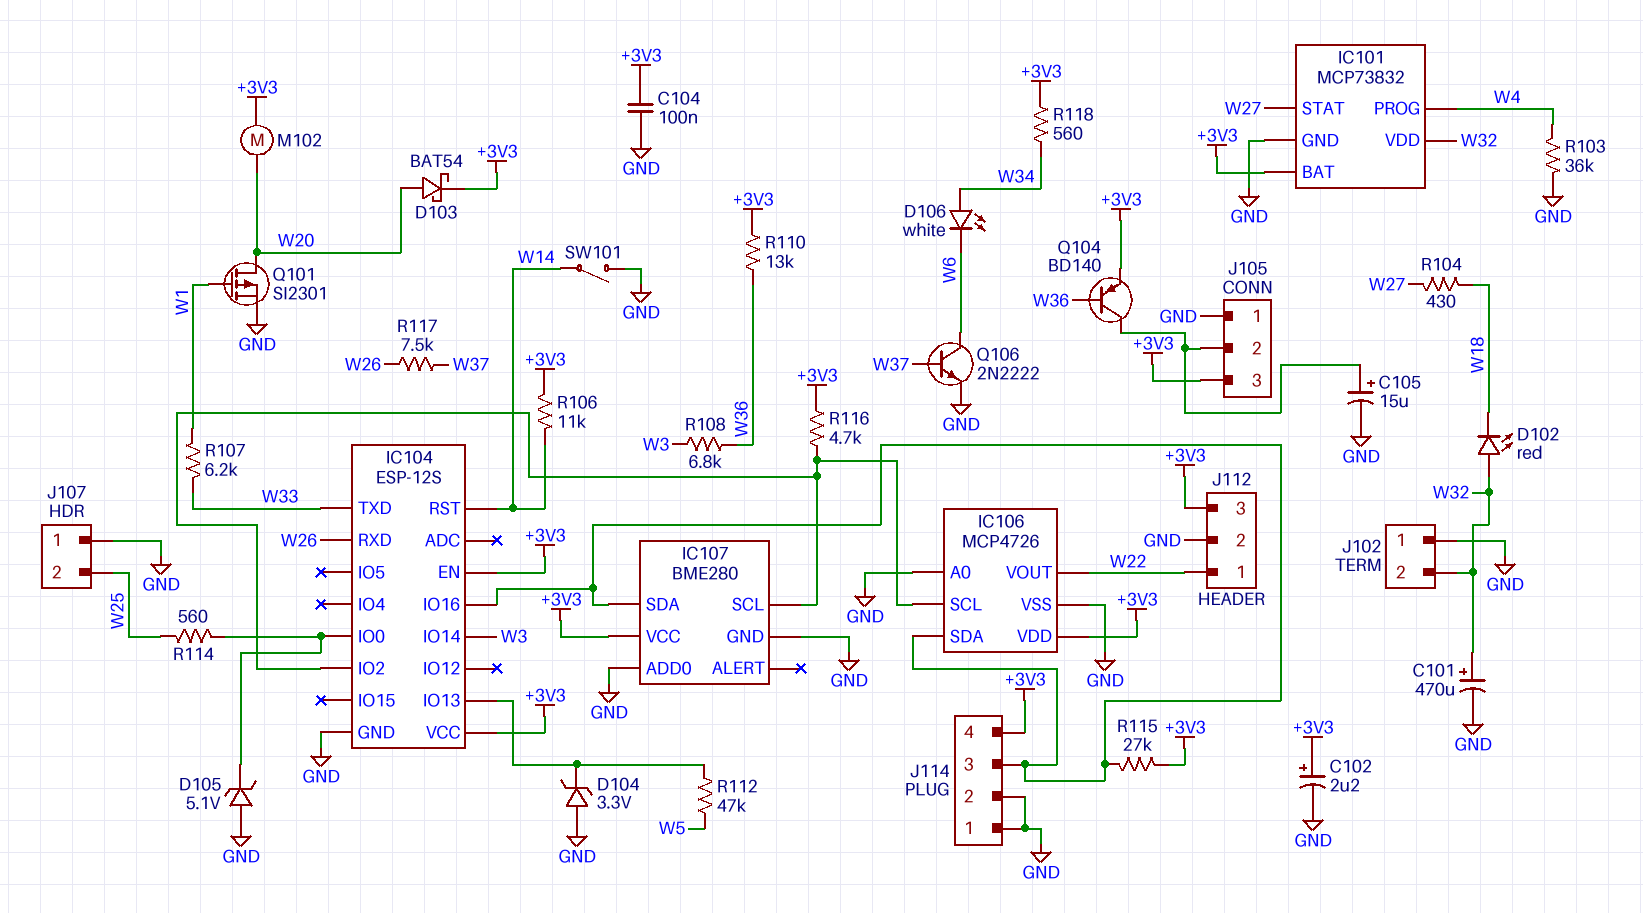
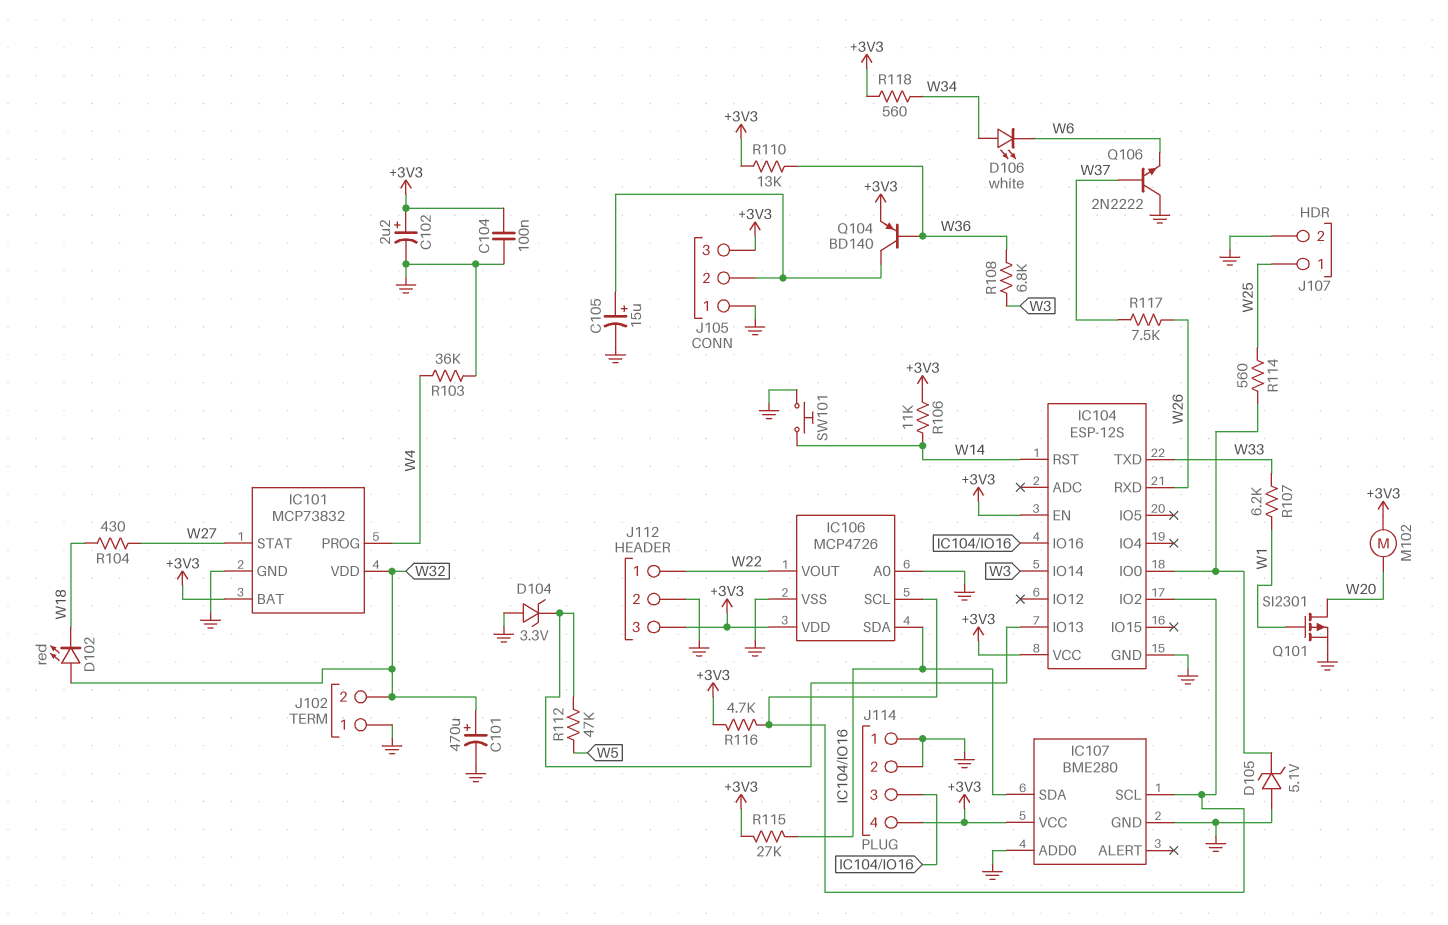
D103: schottky BAT54 (A W20, K +3V3) -> none
J107 pin 1: GND -> W25
J107 pin 2: W25 -> GND
Q106: NPN 2N2222 (B W37, C W6, E GND) -> NPN 2N2222 (B W37, C GND, E W6)
SW101: switch (GND, W14) -> button (GND, W14)

